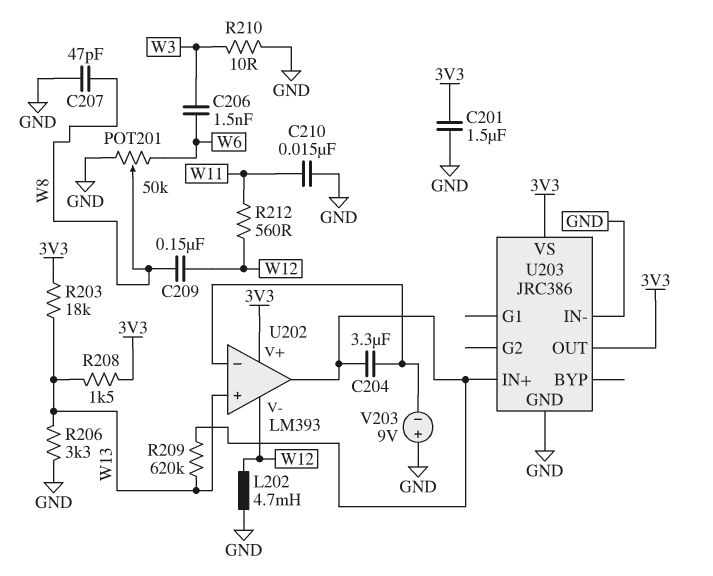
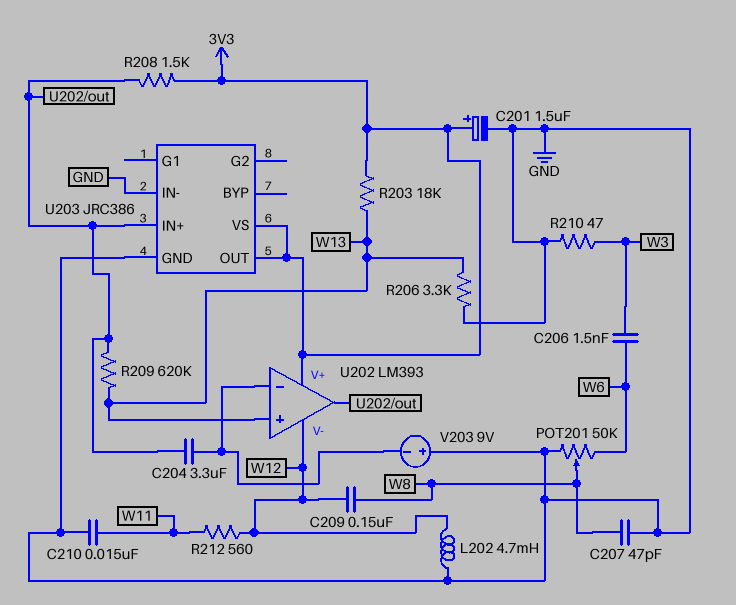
C201: 1.5uF (3V3, GND) -> 1.5uF (plus 3V3, minus GND)
R208: 1.5k (3V3, W13) -> 1.5k (3V3, U202/out)
R210: 10 (GND, W3) -> 47 (GND, W3)

